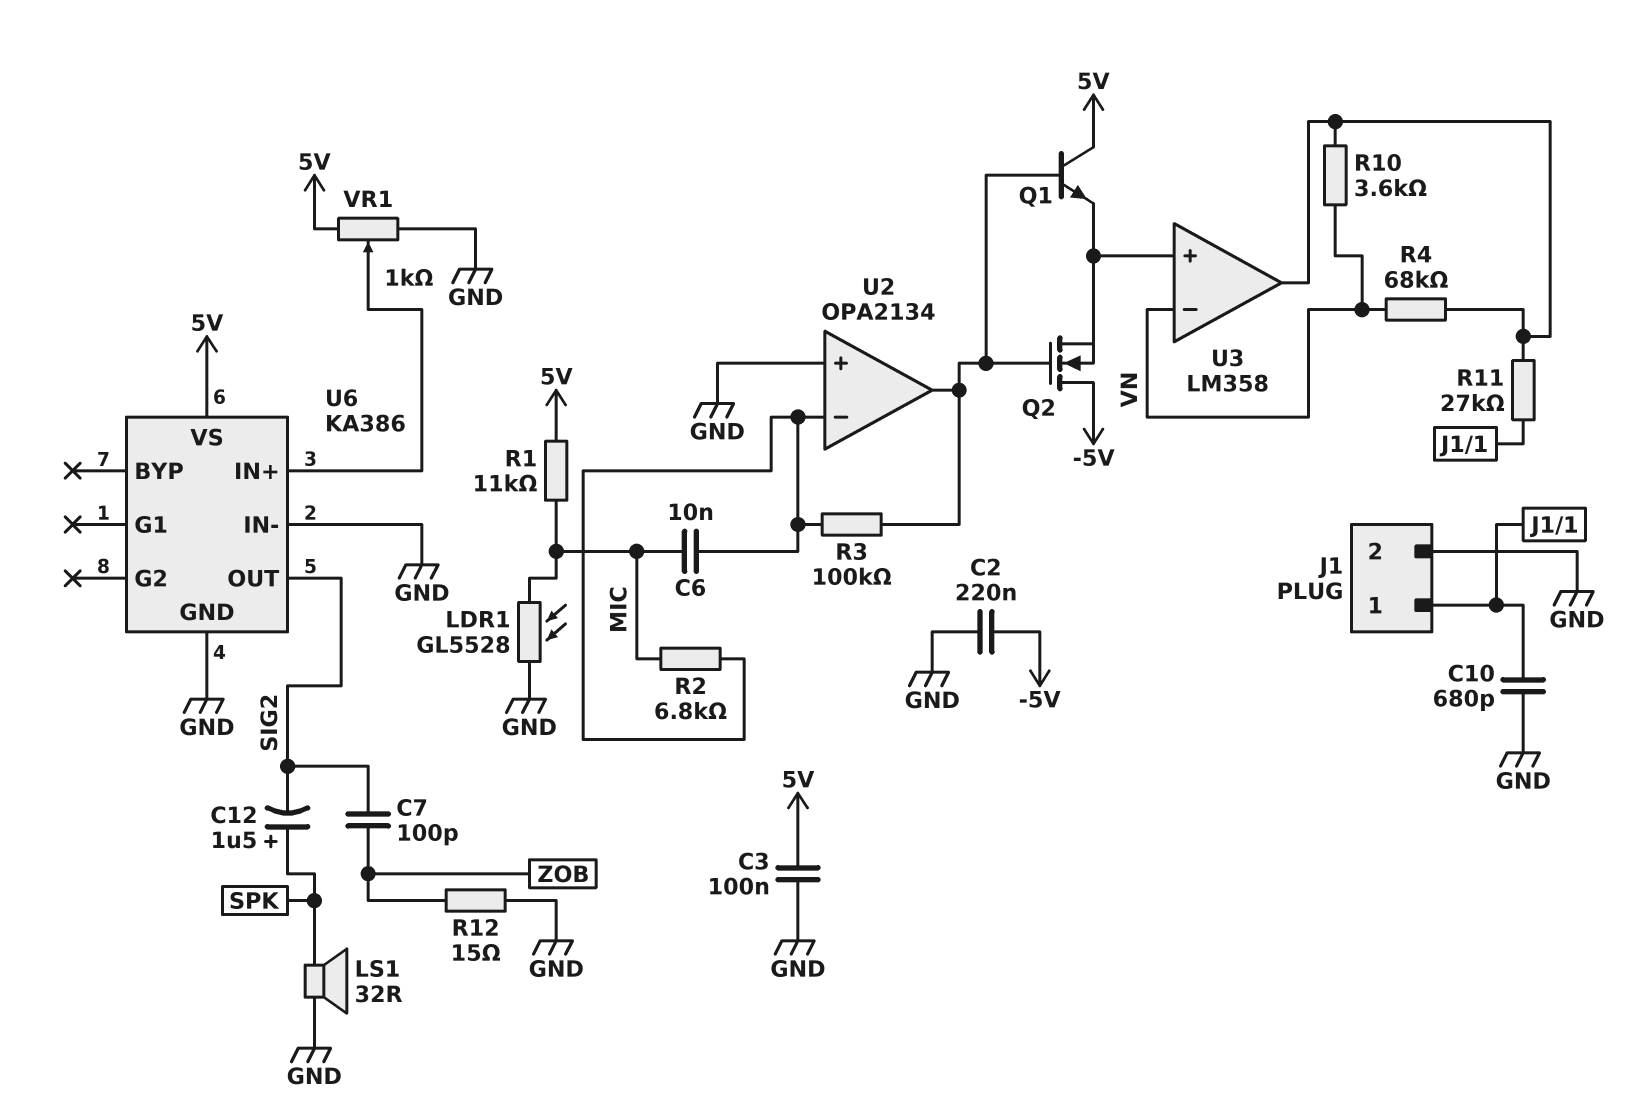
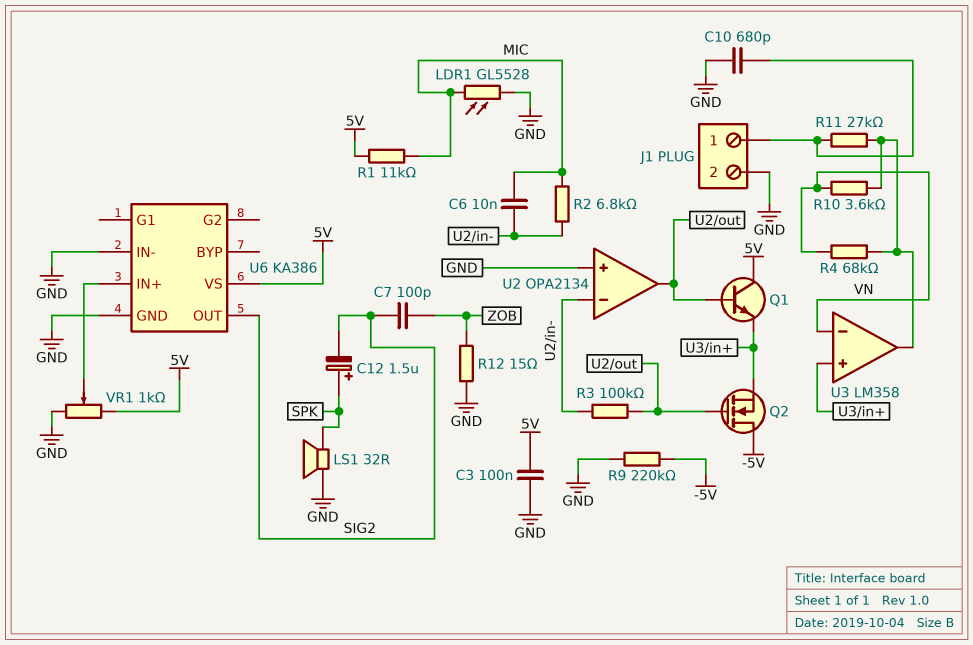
C2: 220nF (-5V, GND) -> none
R9: none -> 220k (-5V, GND)

